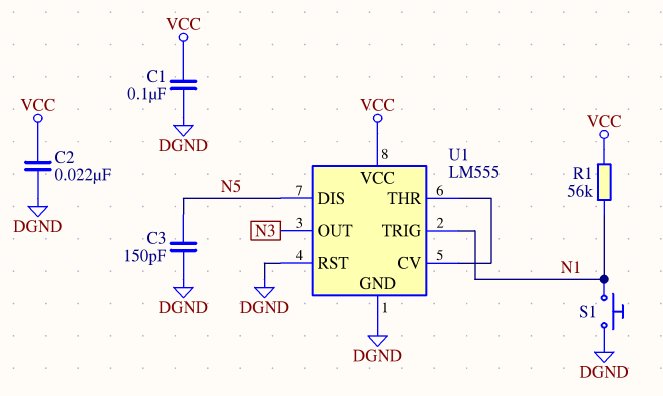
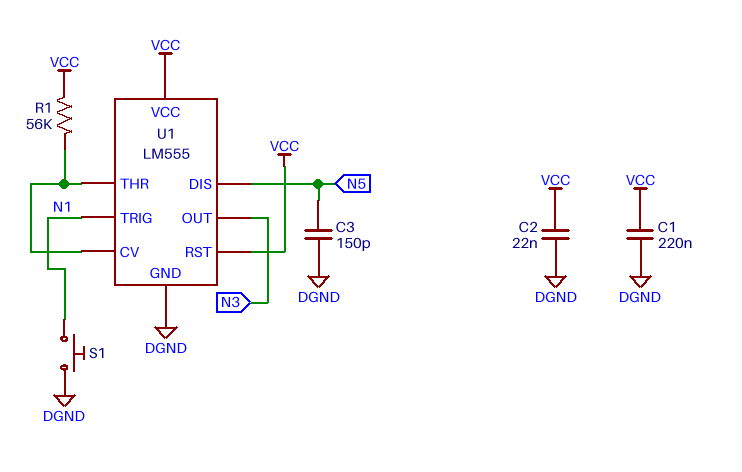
C1: 100nF (DGND, VCC) -> 220nF (DGND, VCC)
R1: 56k (N1, VCC) -> 56k (U1/CV, VCC)
U1 pin RST: DGND -> VCC

